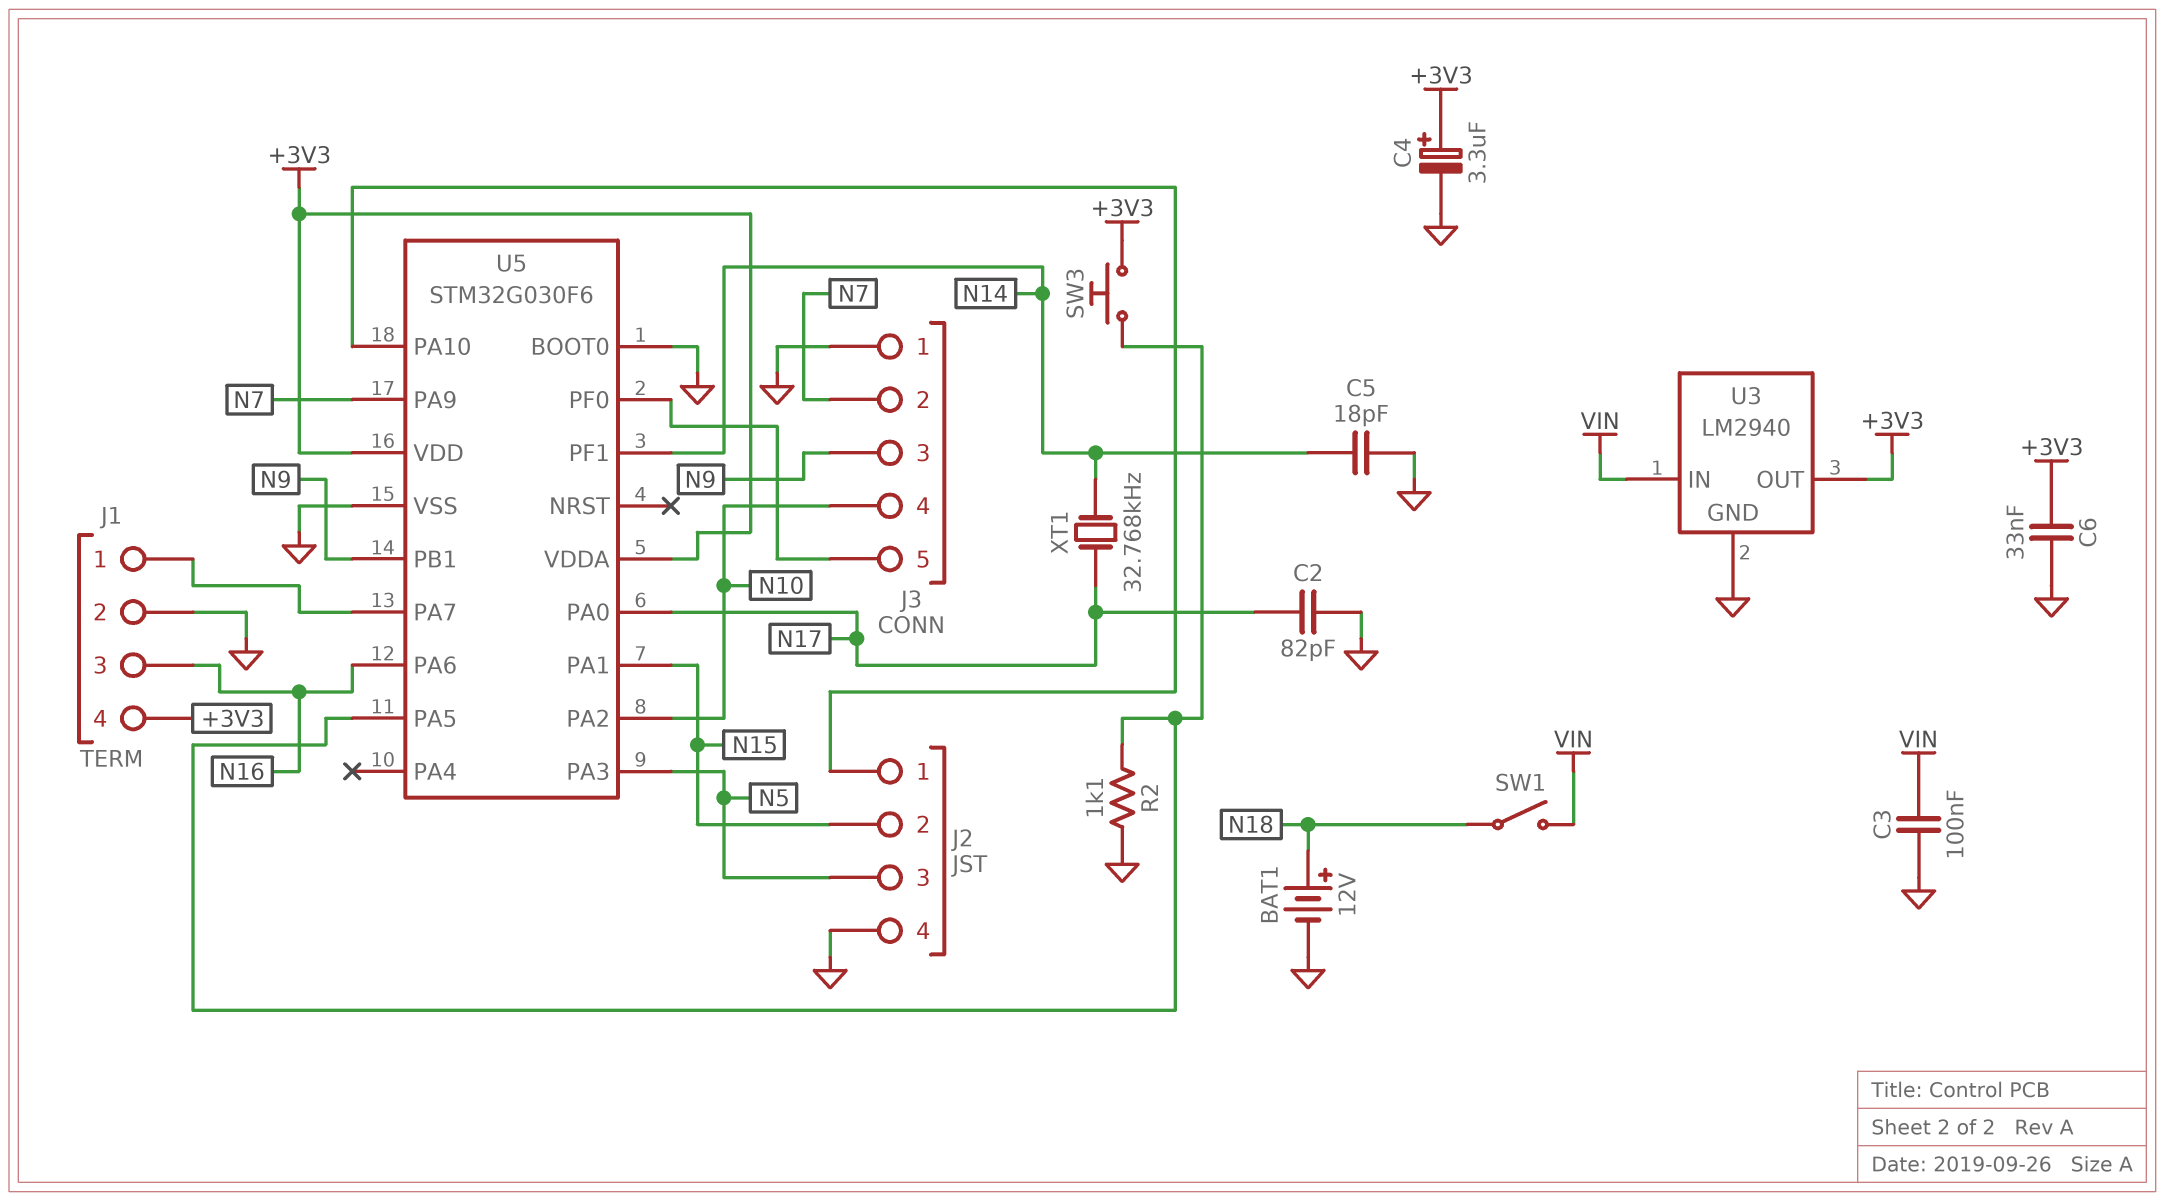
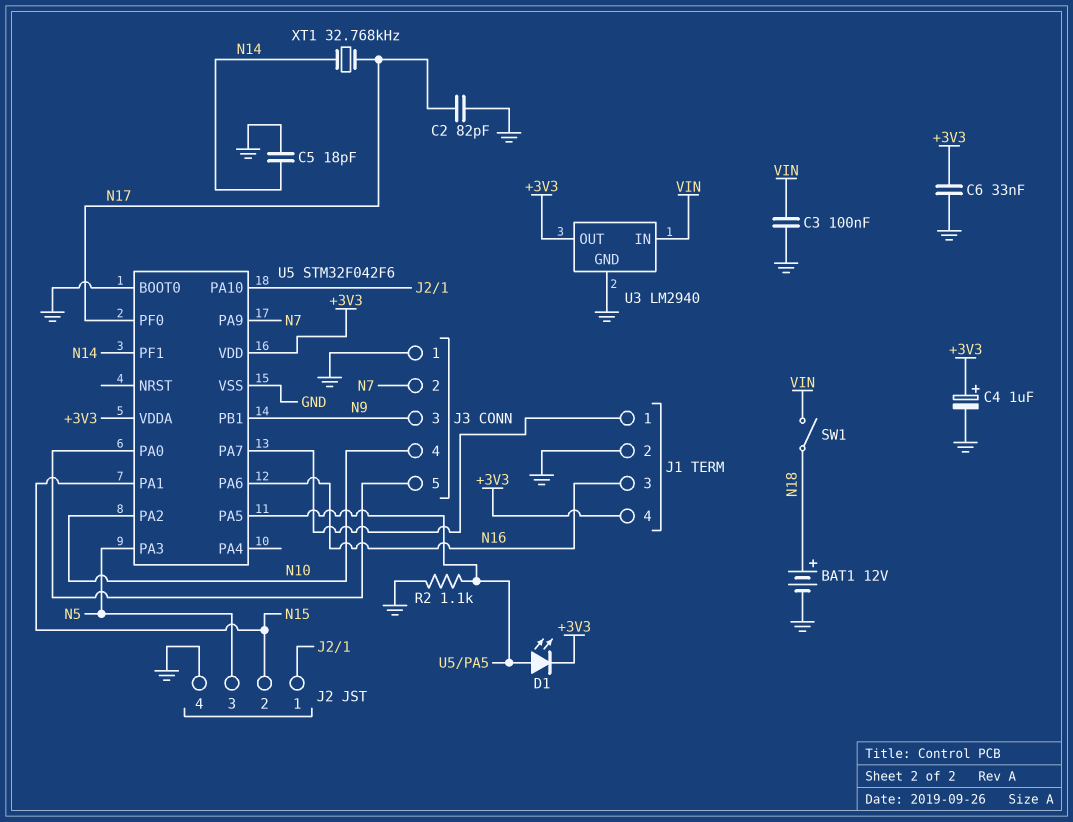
C4: 3.3uF (plus +3V3, minus GND) -> 1uF (plus +3V3, minus GND)
D1: none -> LED (A U5/PA5, K +3V3)
SW3: button (+3V3, U5/PA5) -> none
U5: STM32G030F6 -> STM32F042F6
U5 pin PA0: N17 -> J3/5
U5 pin PF0: J3/5 -> N17

